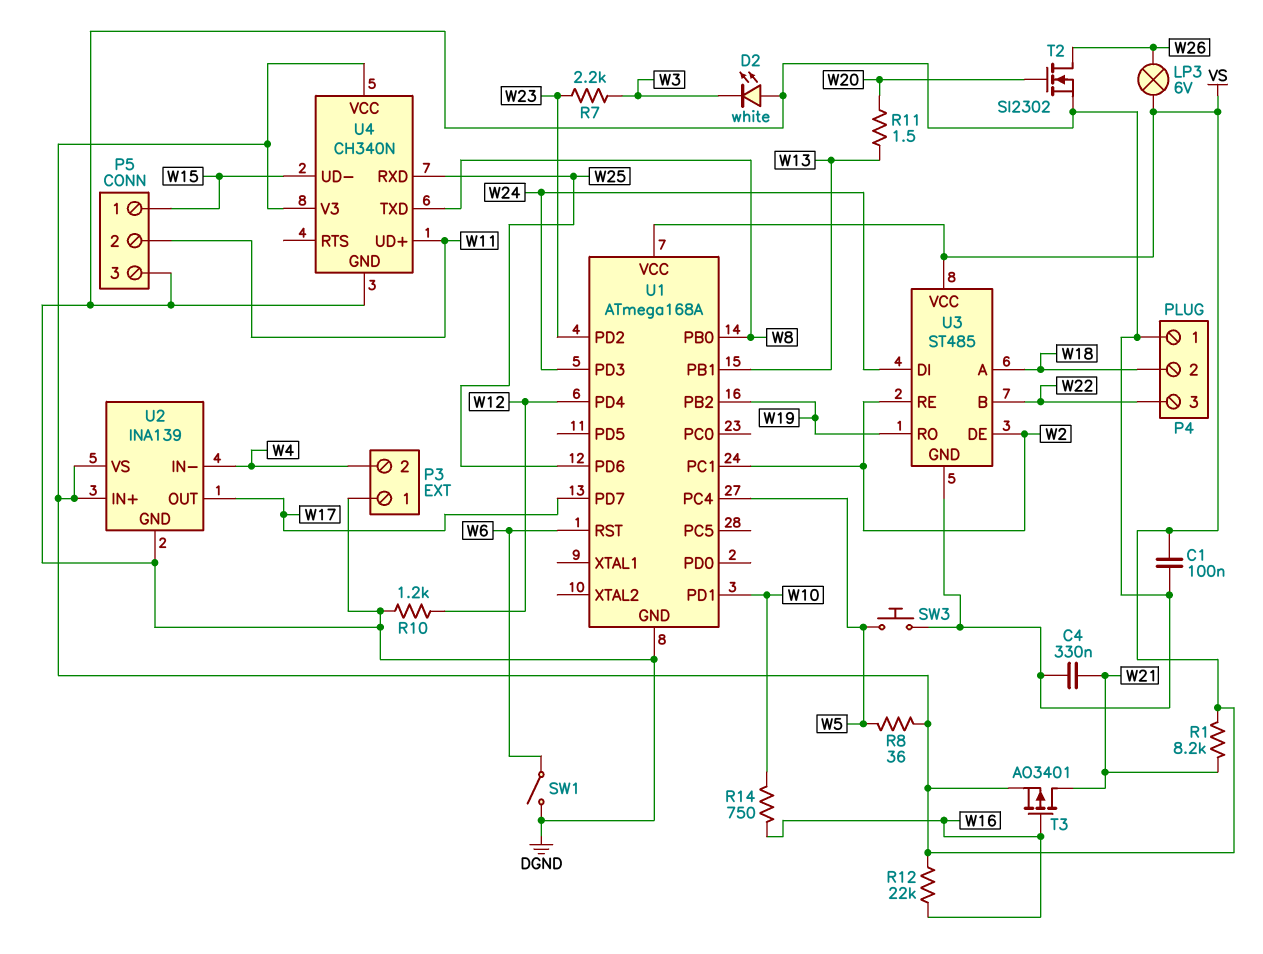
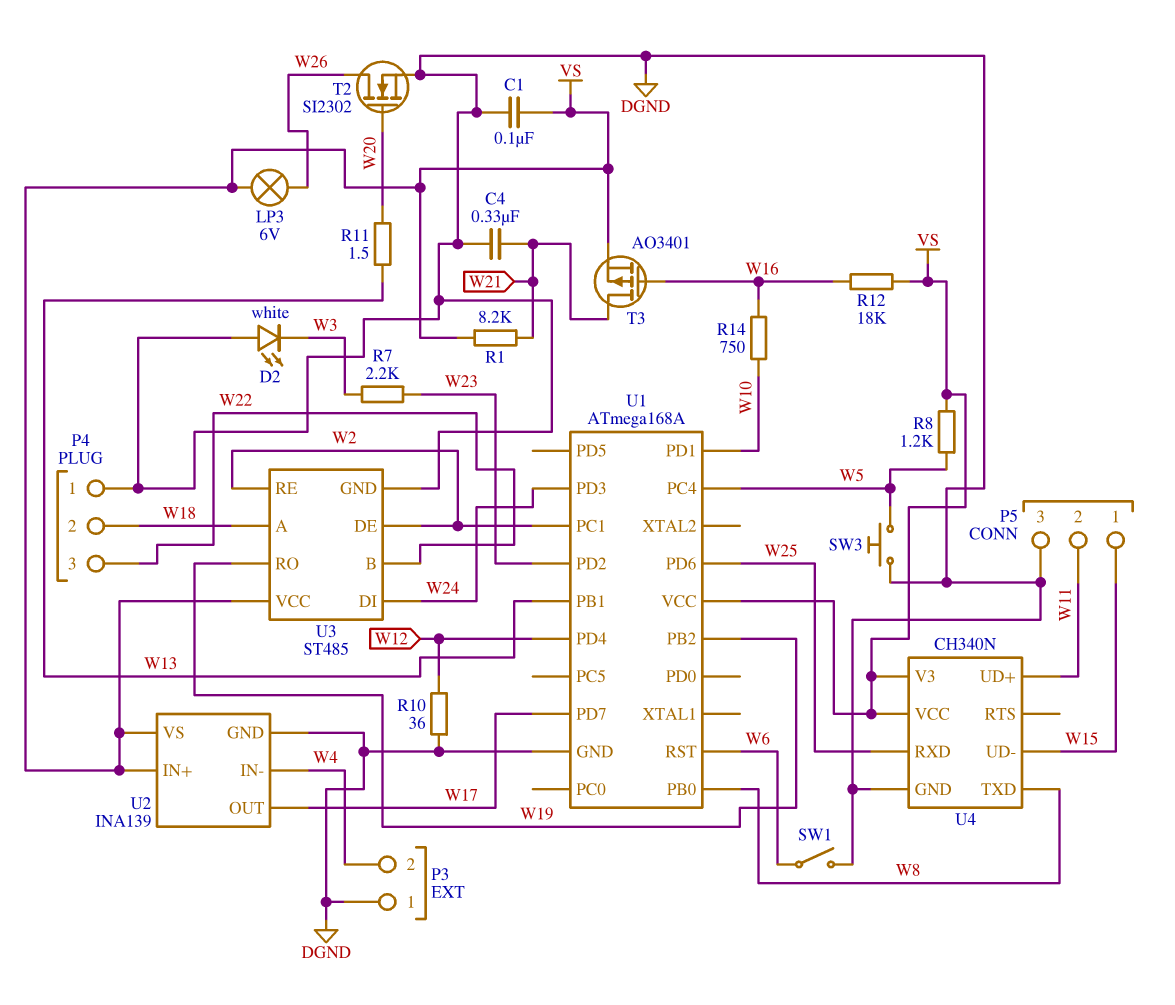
R8: 36 (VS, W5) -> 1.2k (VS, W5)
R10: 1.2k (DGND, W12) -> 36 (DGND, W12)
R12: 22k (VS, W16) -> 18k (VS, W16)

